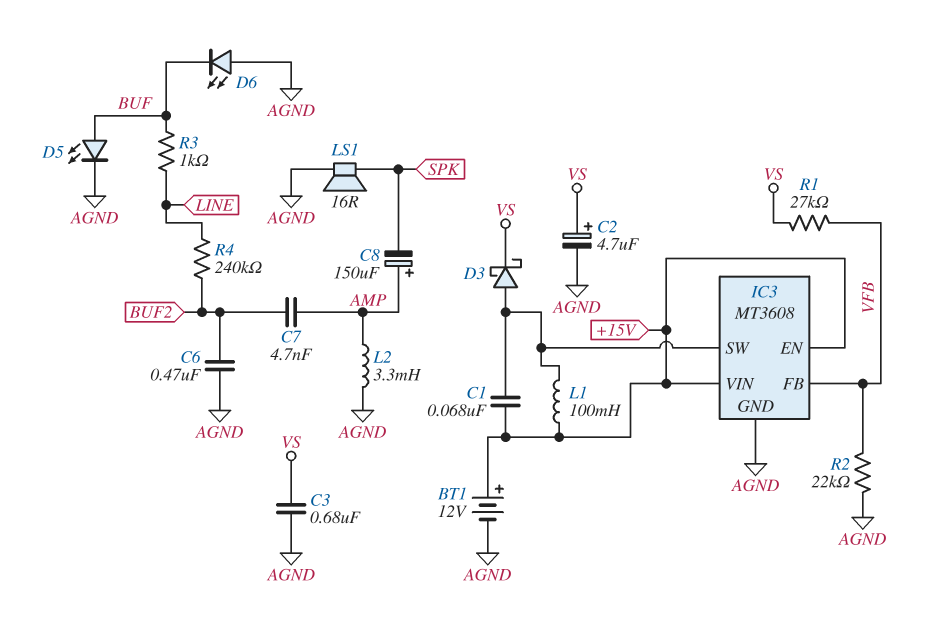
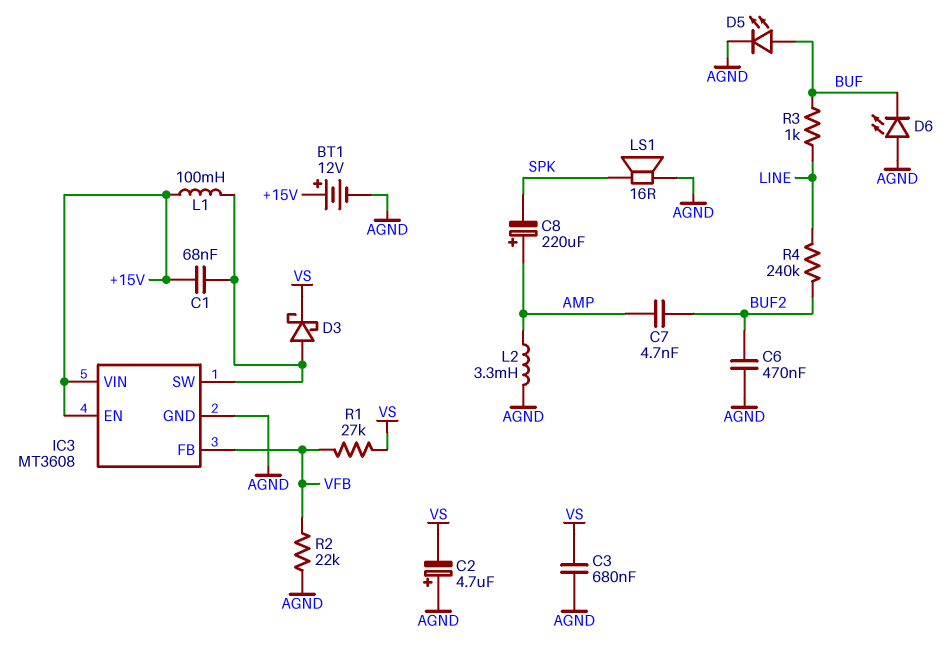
C2: 4.7uF (plus VS, minus AGND) -> 4.7uF (plus AGND, minus VS)
C8: 150uF (plus AMP, minus SPK) -> 220uF (plus AMP, minus SPK)

